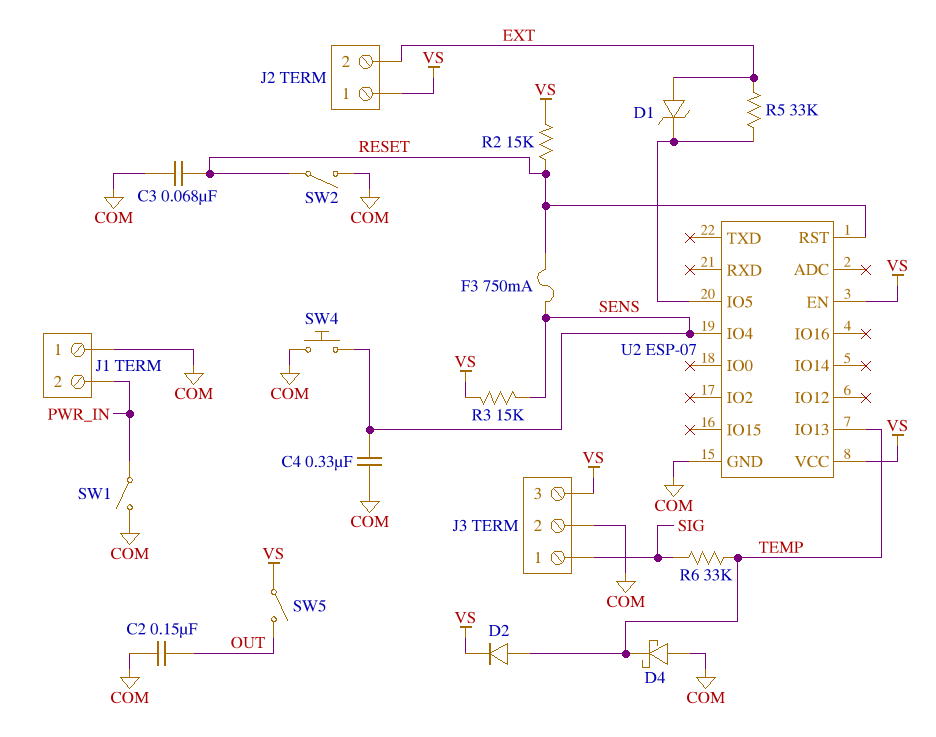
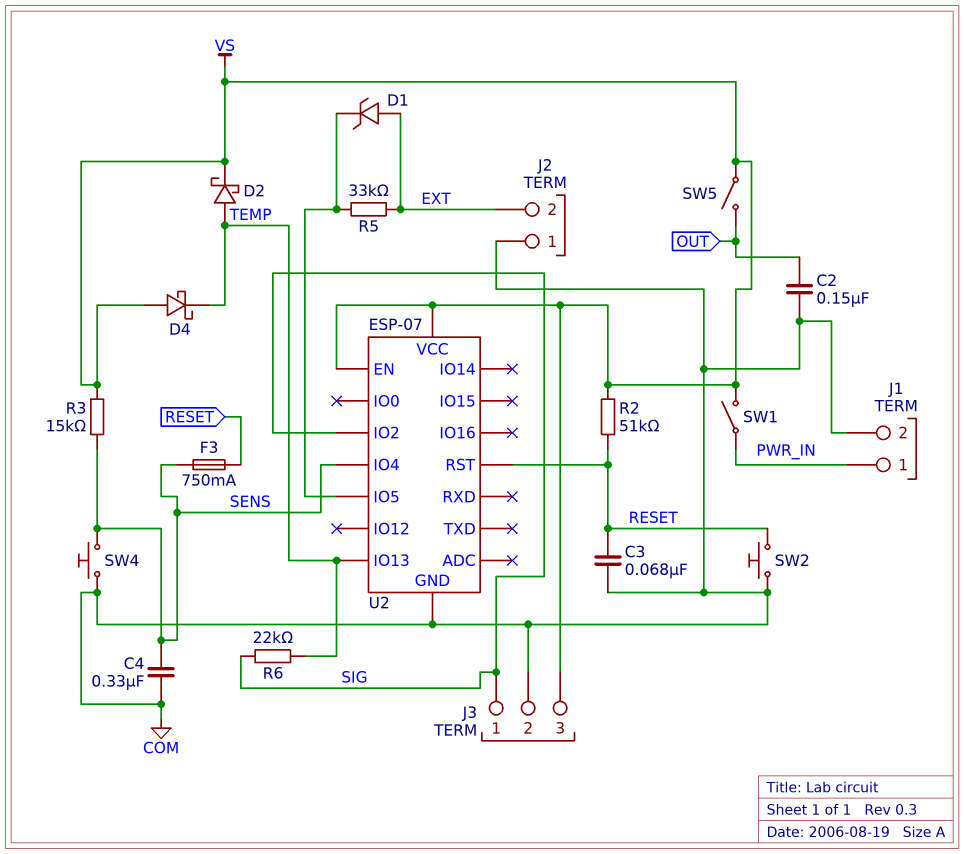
D2: diode (A TEMP, K VS) -> schottky (A TEMP, K VS)
D4: schottky (A COM, K TEMP) -> schottky (A VS, K TEMP)
J1 pin 1: COM -> PWR_IN
J1 pin 2: PWR_IN -> COM
J2 pin 1: VS -> COM
R2: 15k (RESET, VS) -> 51k (RESET, VS)
R6: 33k (SIG, TEMP) -> 22k (SIG, TEMP)
SW1: switch (COM, PWR_IN) -> switch (PWR_IN, VS)
SW2: switch (COM, RESET) -> button (COM, RESET)
U2 pin IO2: none -> SIG

